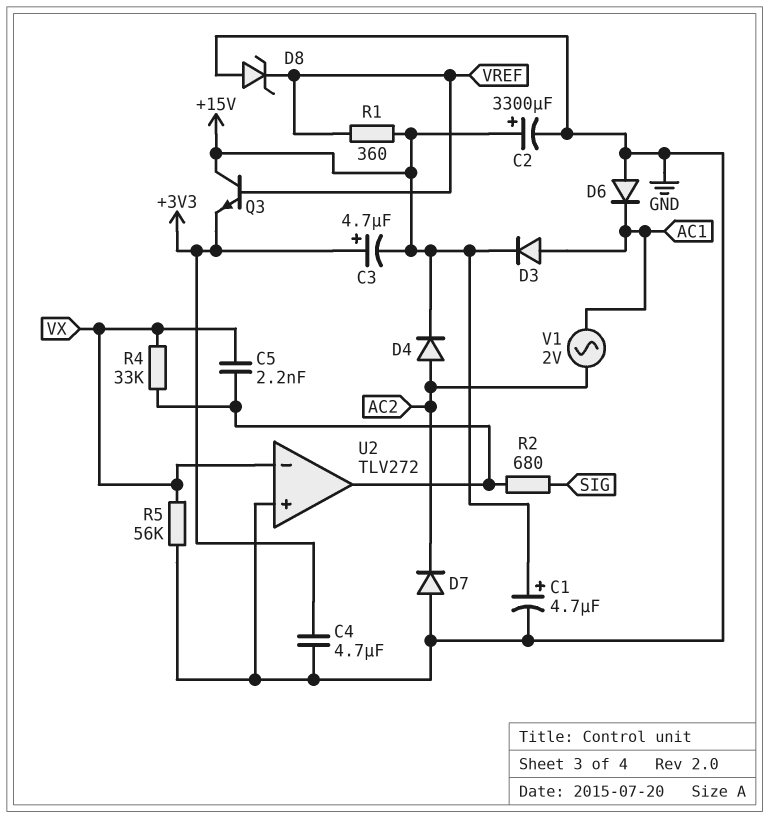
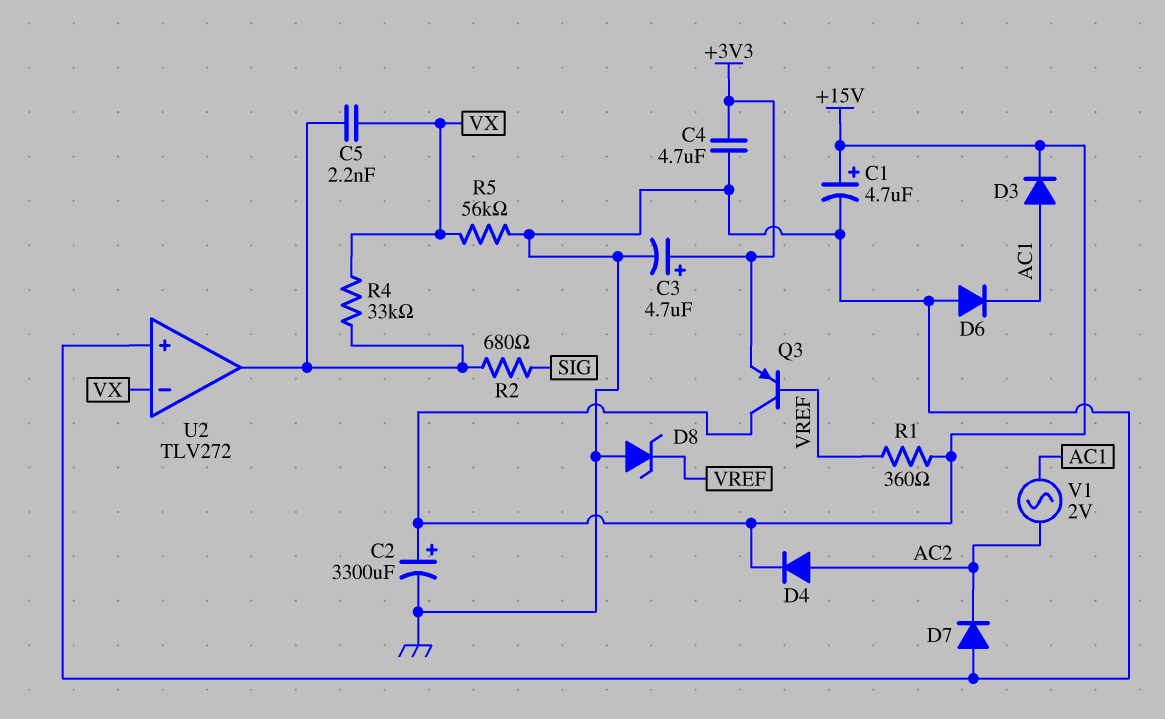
C3: 4.7uF (plus +3V3, minus +15V) -> 4.7uF (plus +3V3, minus GND)
Q3: NPN (B VREF, C +15V, E +3V3) -> PNP (B VREF, C +15V, E +3V3)

